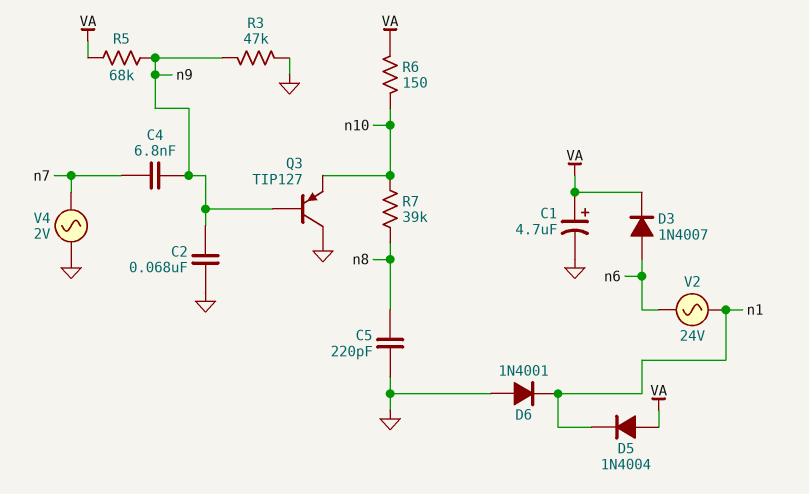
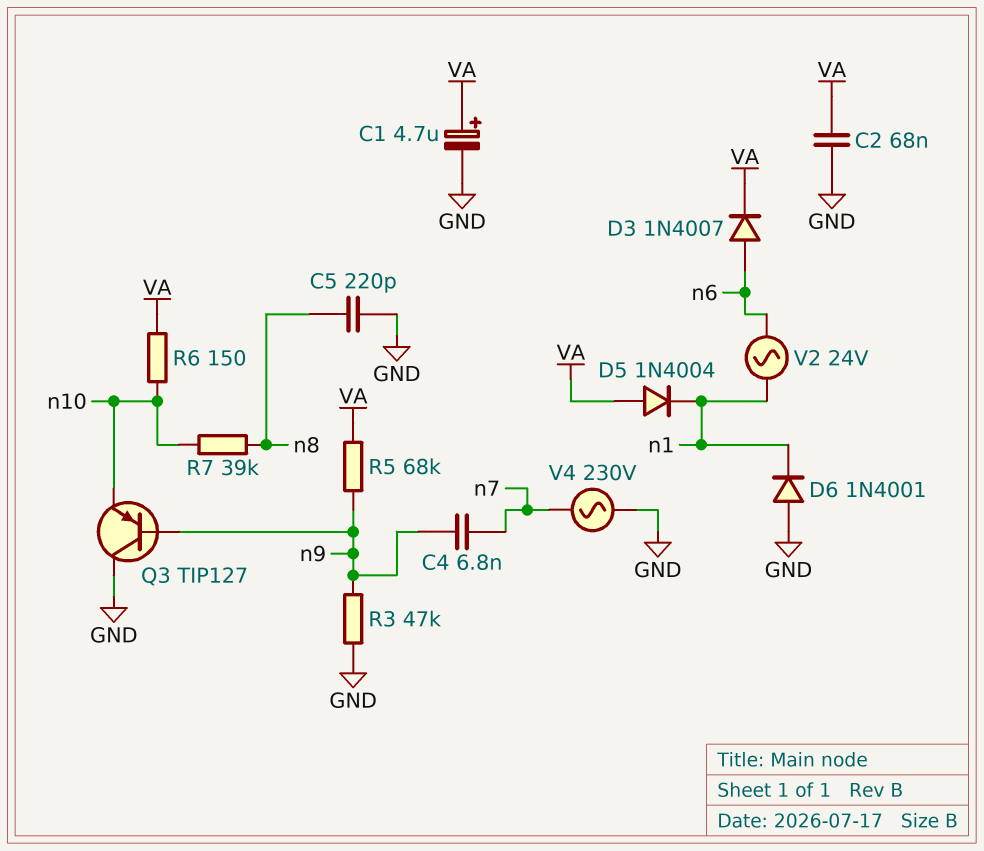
C2: 68nF (GND, n9) -> 68nF (GND, VA)
V4: AC 2V (GND, n7) -> AC 230V (GND, n7)

